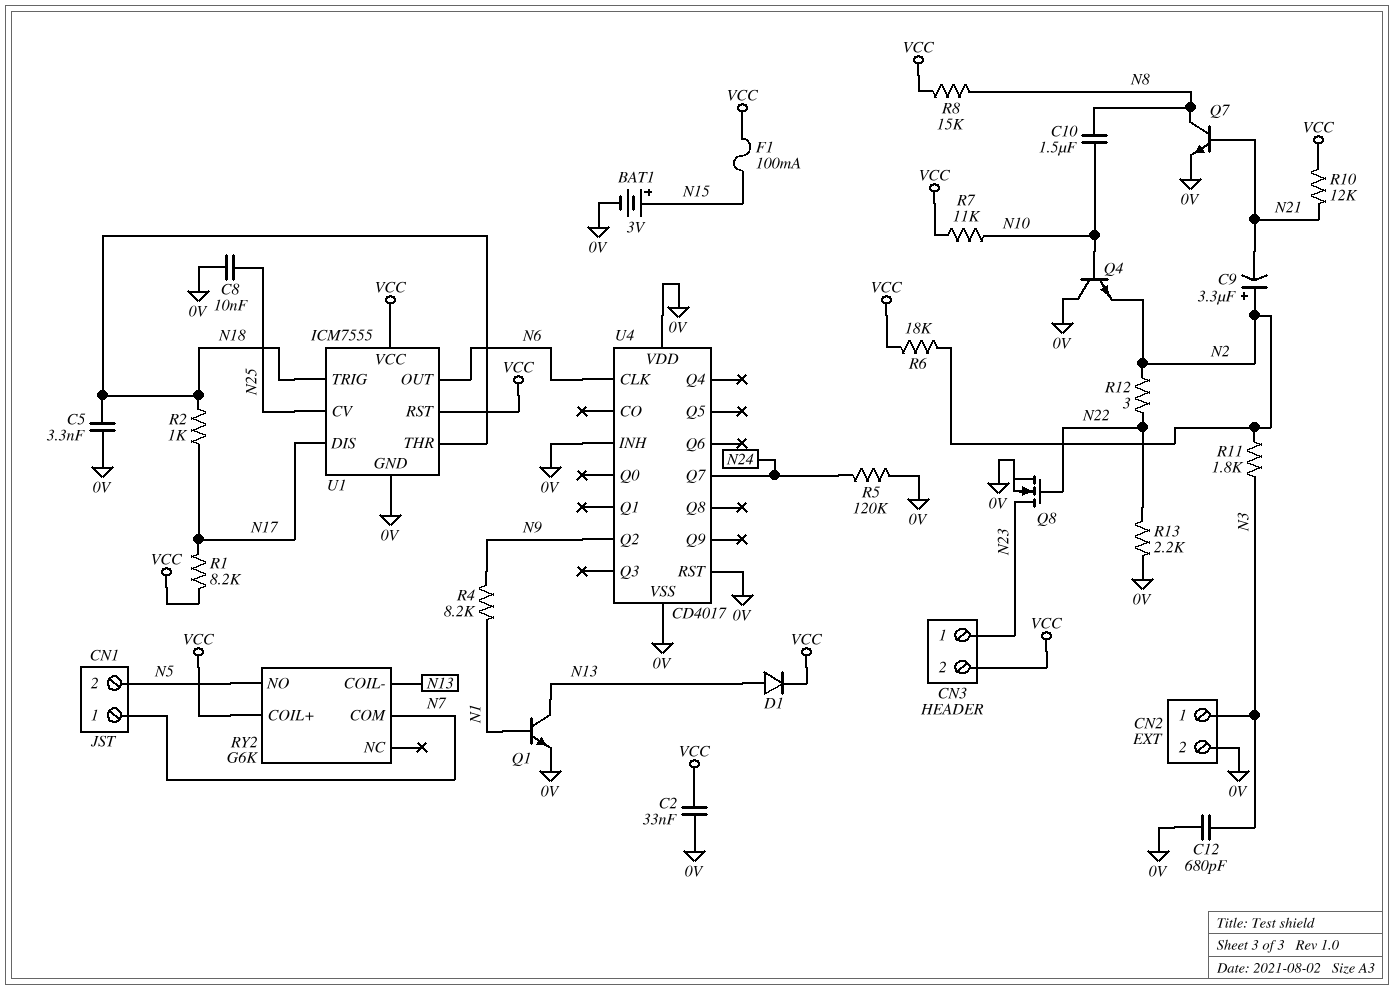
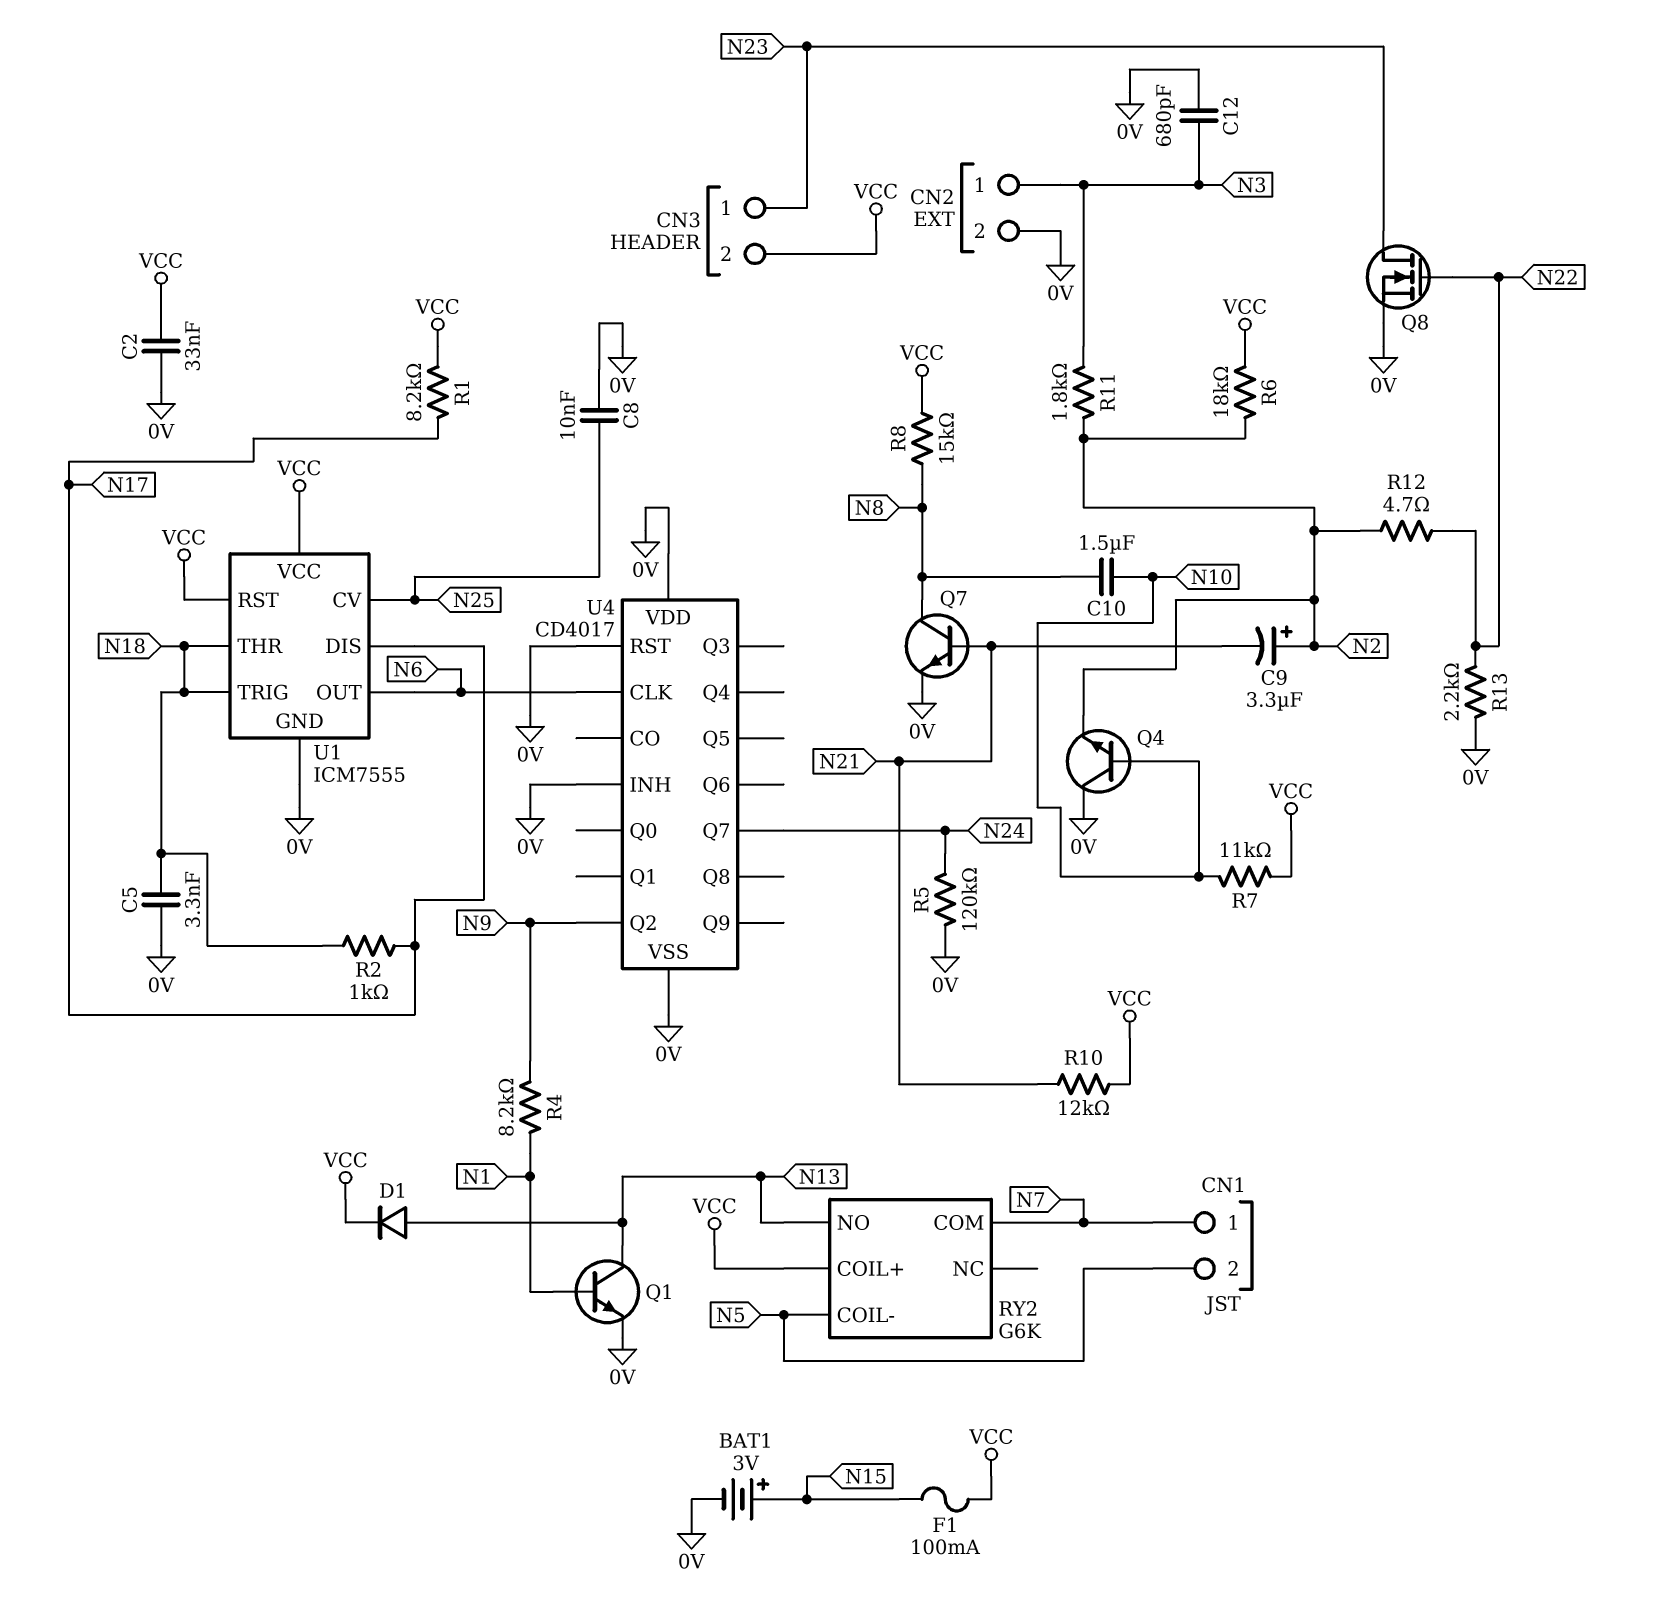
R12: 3 (N2, N22) -> 4.7 (N2, N22)
RY2 pin COIL-: N13 -> N5
RY2 pin NO: N5 -> N13

